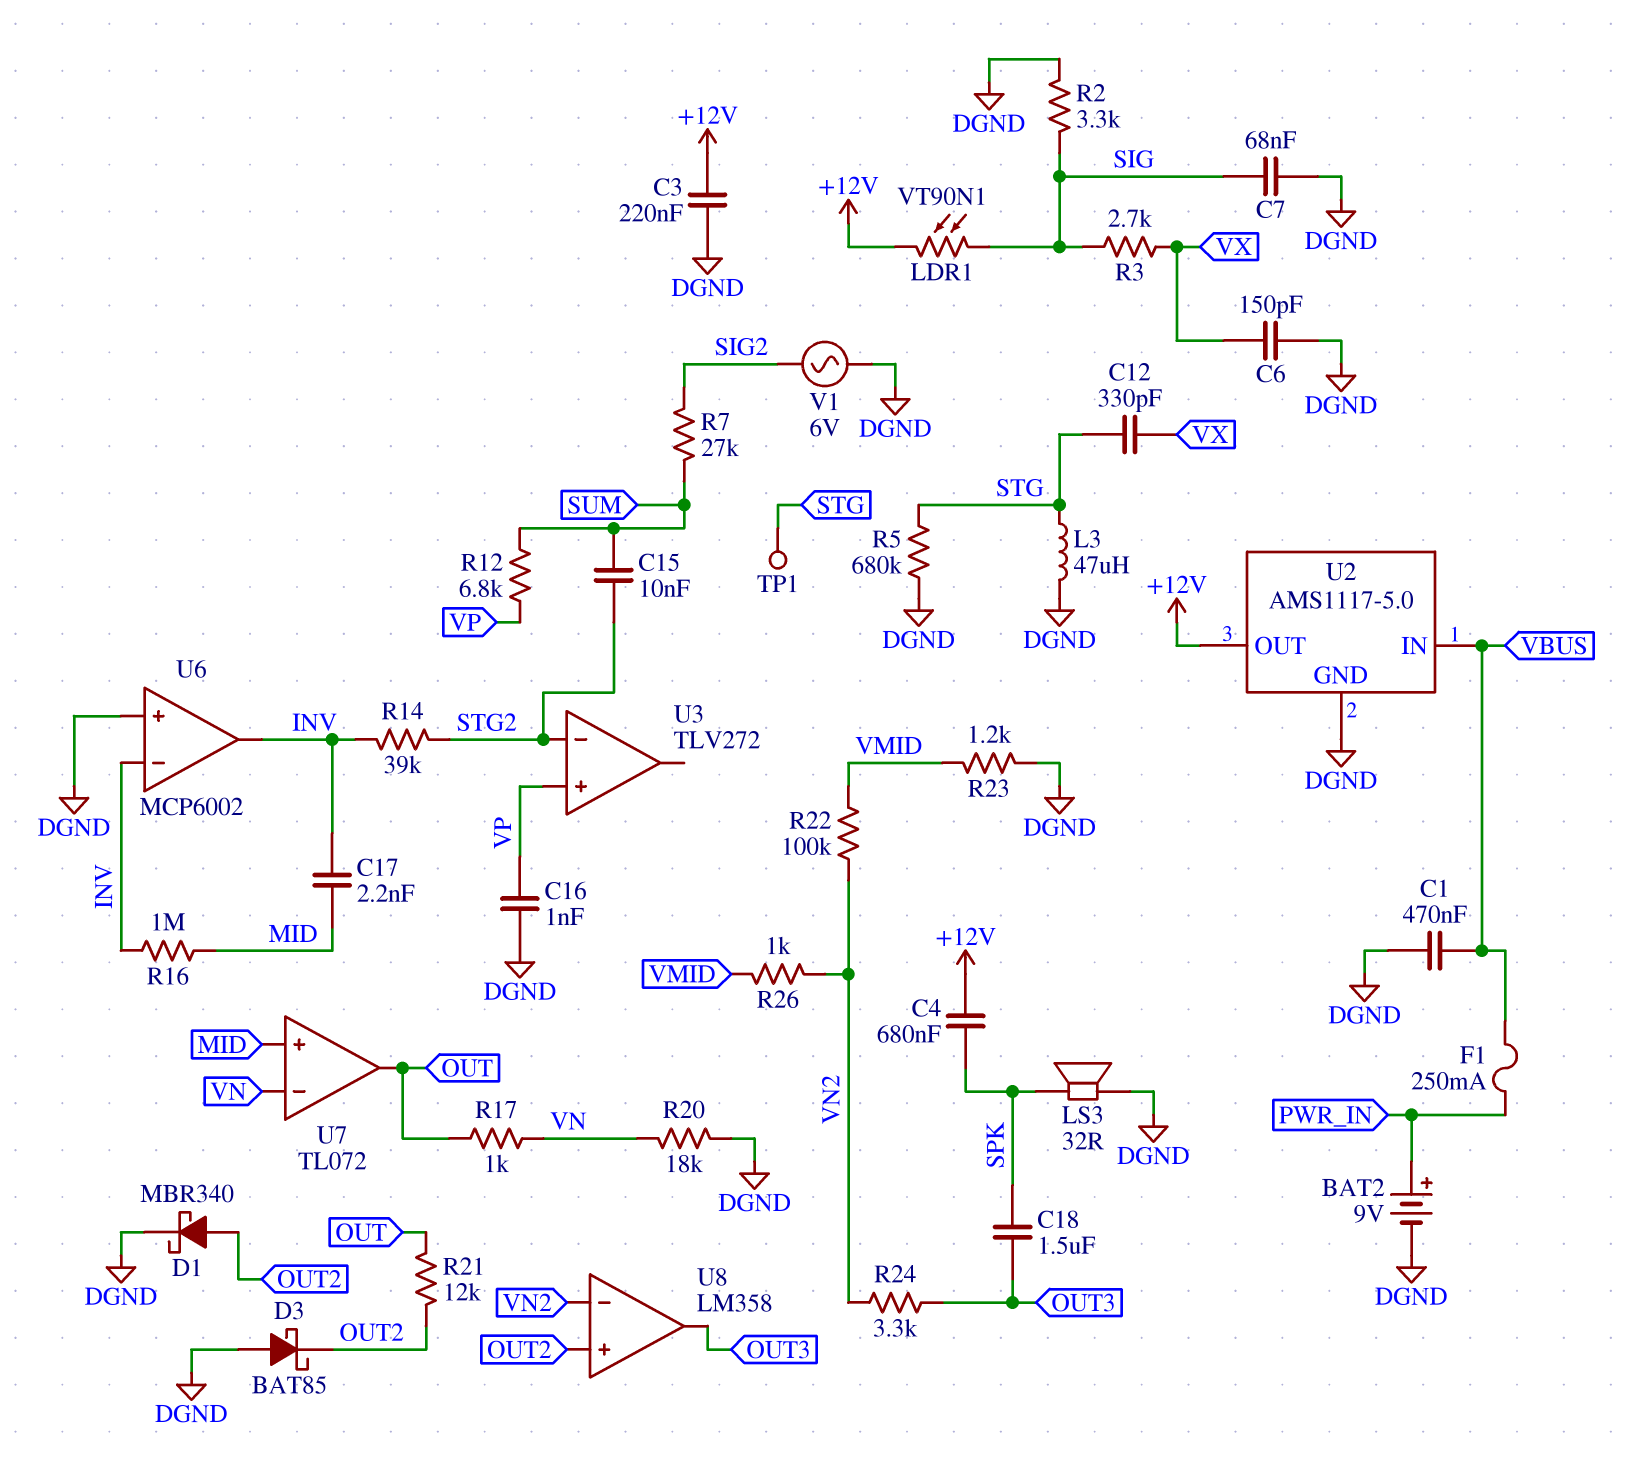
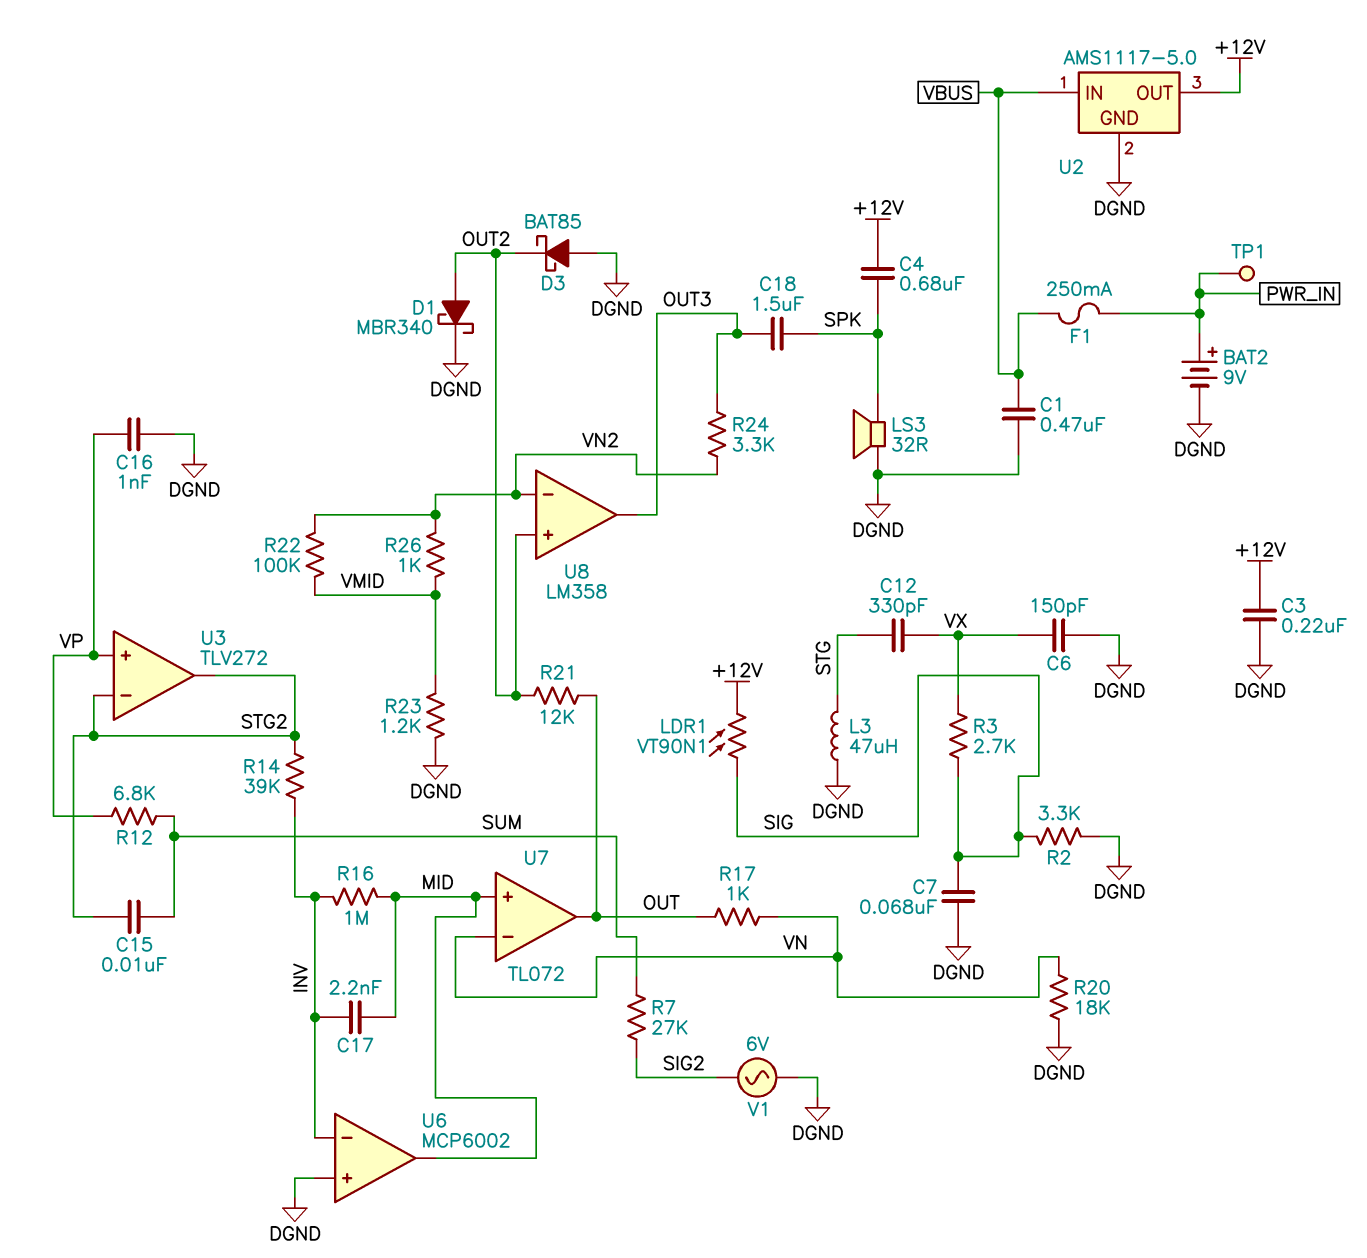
R5: 680k (DGND, STG) -> none
TP1: test point (STG) -> test point (PWR_IN)
U3 pin out: none -> STG2
U6 pin out: INV -> MID

